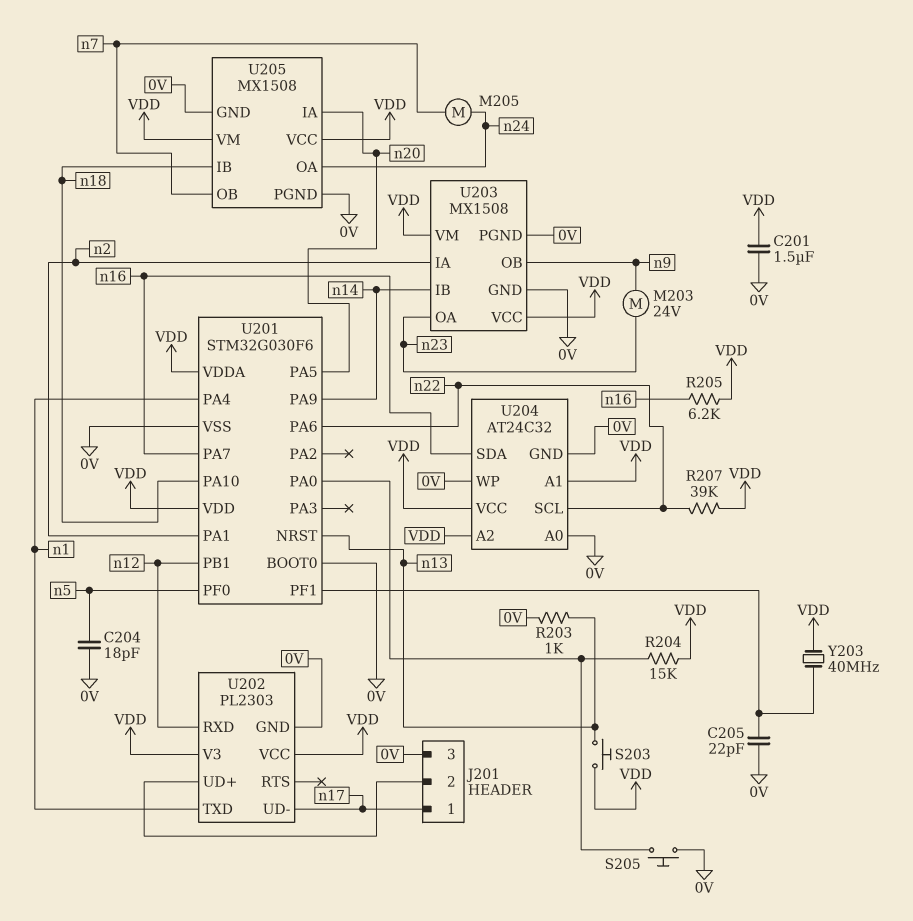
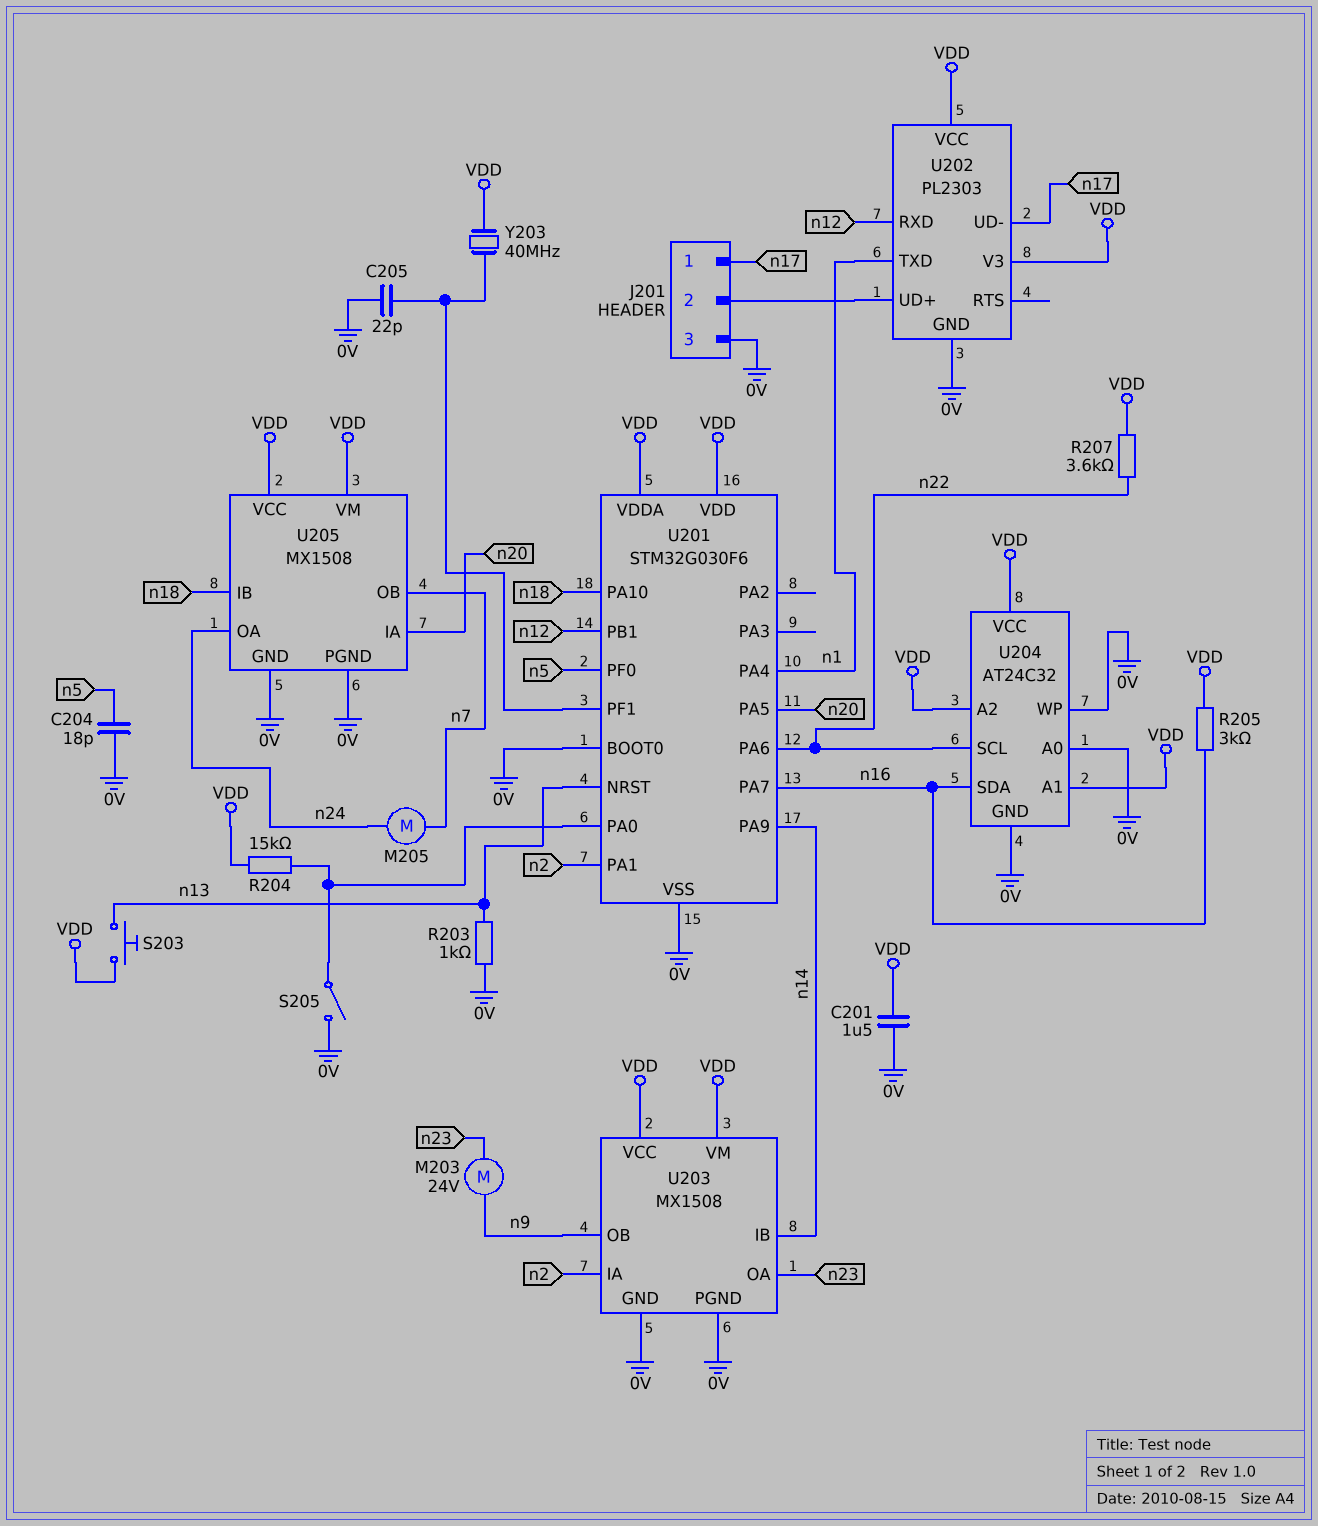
R205: 6.2k (VDD, n16) -> 3k (VDD, n16)
R207: 39k (VDD, n22) -> 3.6k (VDD, n22)
S205: button (0V, U201/PA0) -> switch (0V, U201/PA0)

